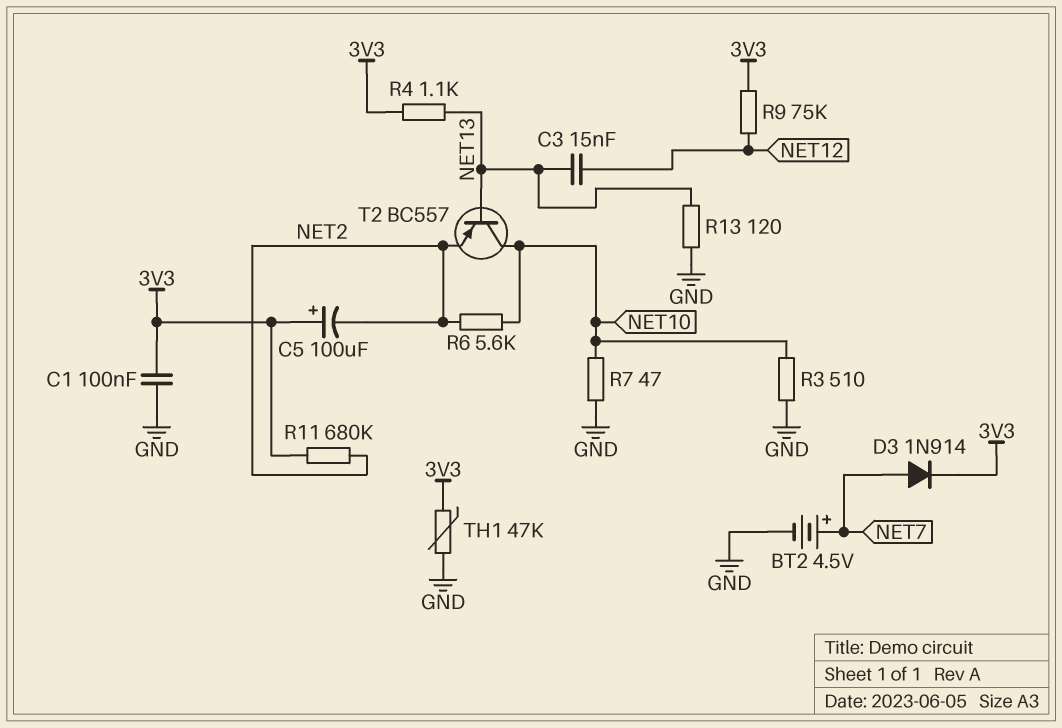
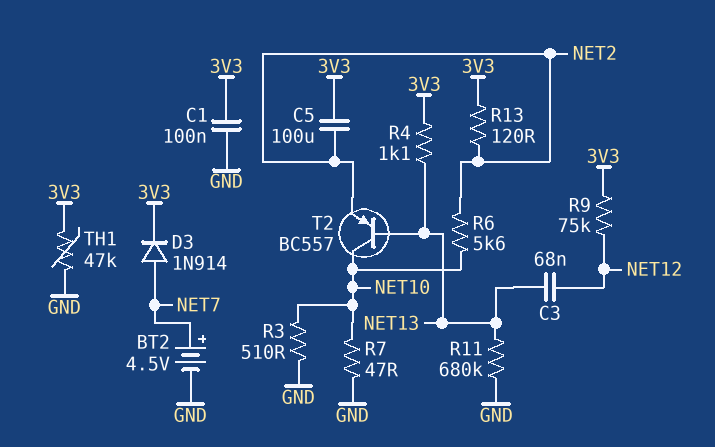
C3: 15nF (NET12, NET13) -> 68nF (NET12, NET13)
C5: 100uF (plus 3V3, minus NET2) -> 100uF (3V3, NET2)
R11: 680k (3V3, NET2) -> 680k (GND, NET13)
R13: 120 (GND, NET13) -> 120 (3V3, NET2)

